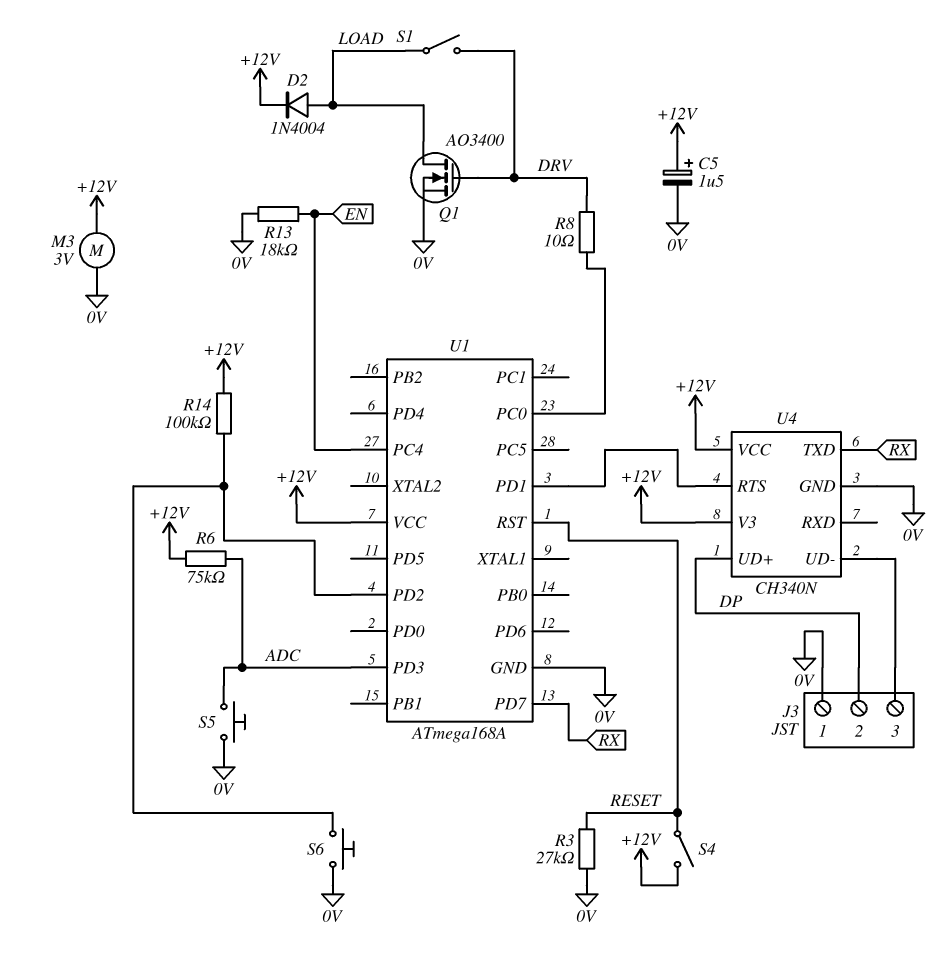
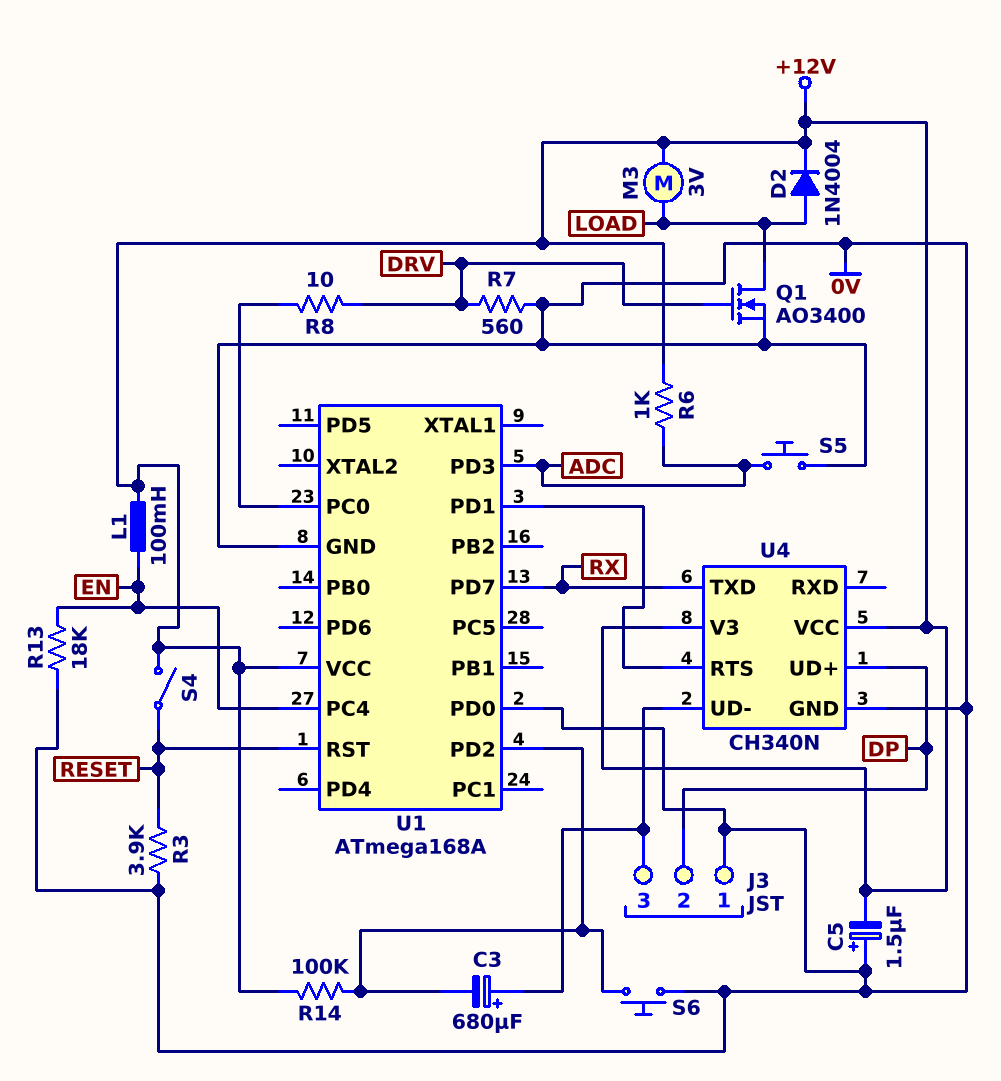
C3: none -> 680uF (plus J3/3, minus U1/PD2)
C5: 1.5uF (plus +12V, minus 0V) -> 1.5uF (plus 0V, minus +12V)
L1: none -> 100mH (+12V, EN)
M3: motor 3V (+12V, 0V) -> motor 3V (+12V, LOAD)
R3: 27k (0V, RESET) -> 3.9k (0V, RESET)
R6: 75k (+12V, ADC) -> 1k (+12V, ADC)
R7: none -> 560 (0V, DRV)
S1: switch (DRV, LOAD) -> none
U1 pin PD0: none -> 0V

